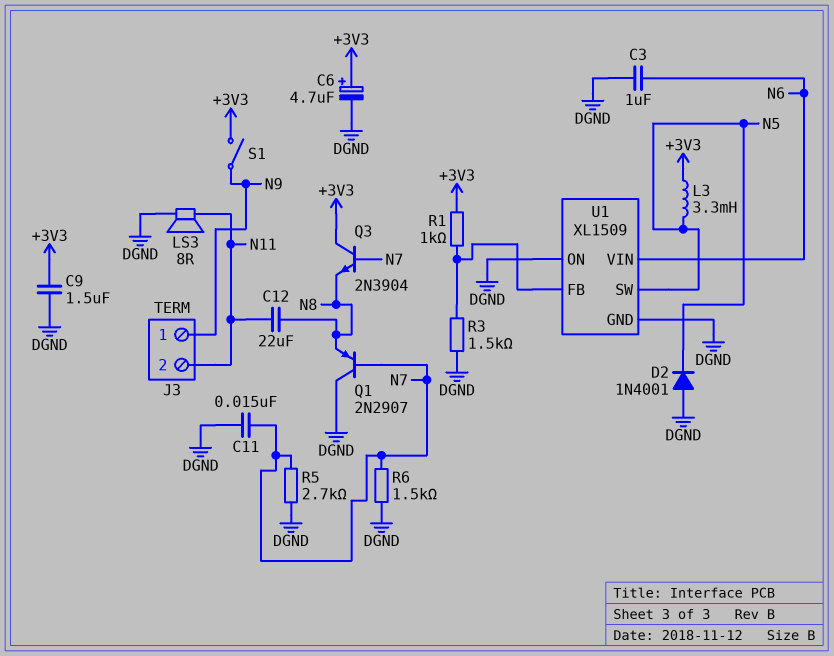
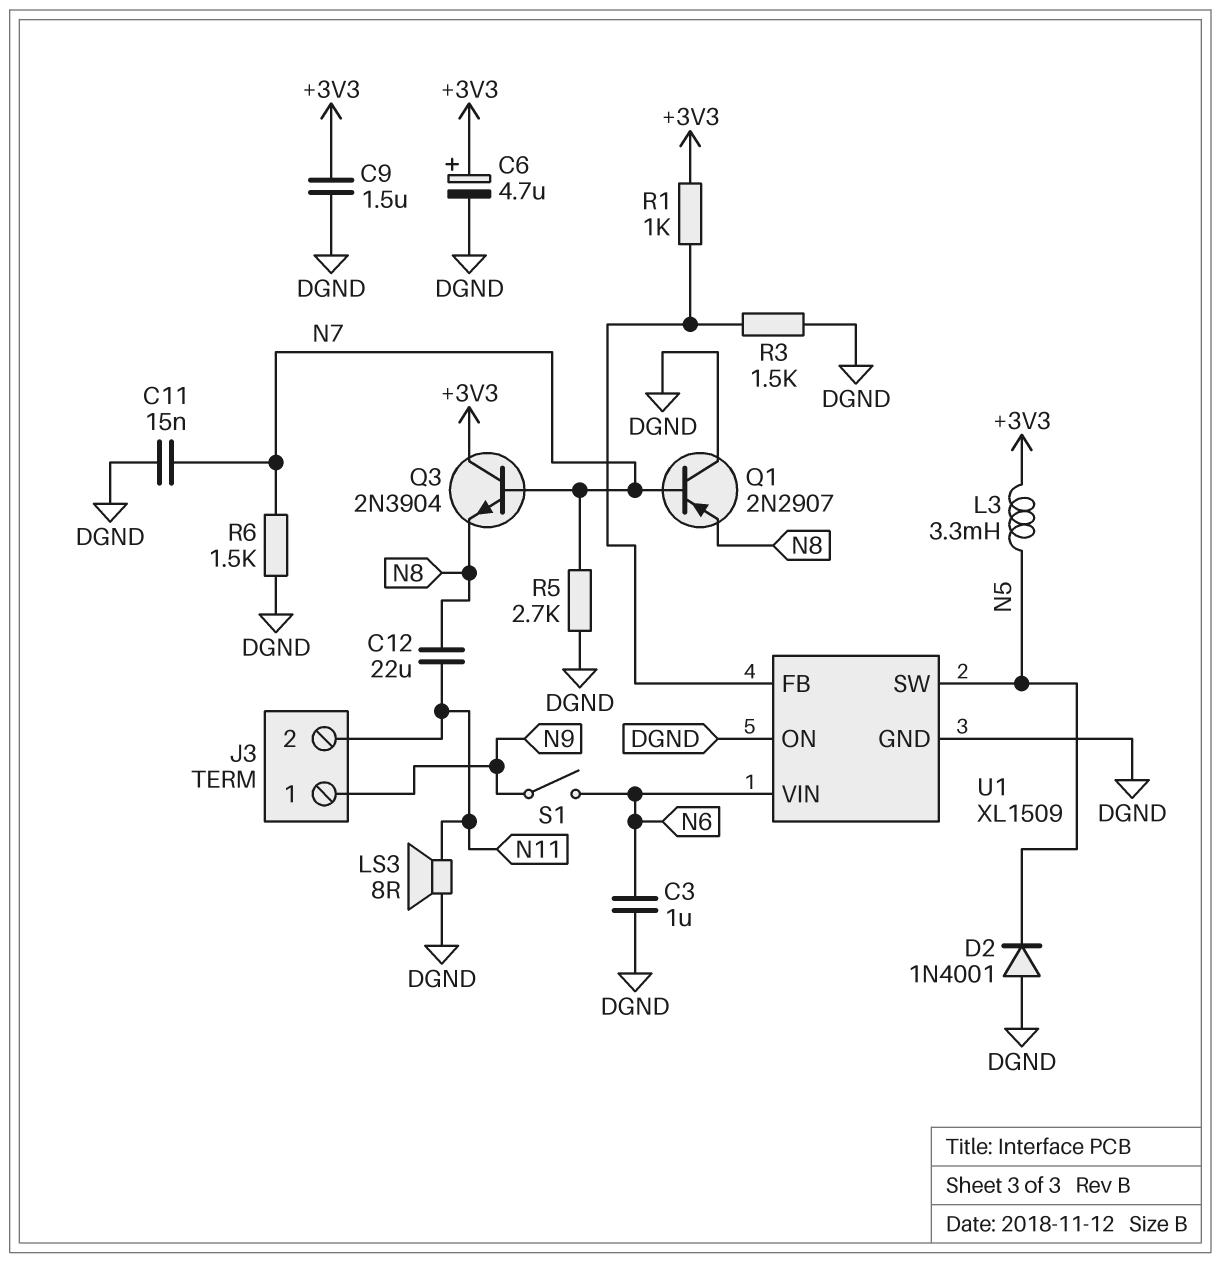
S1: switch (+3V3, N9) -> switch (N6, N9)

